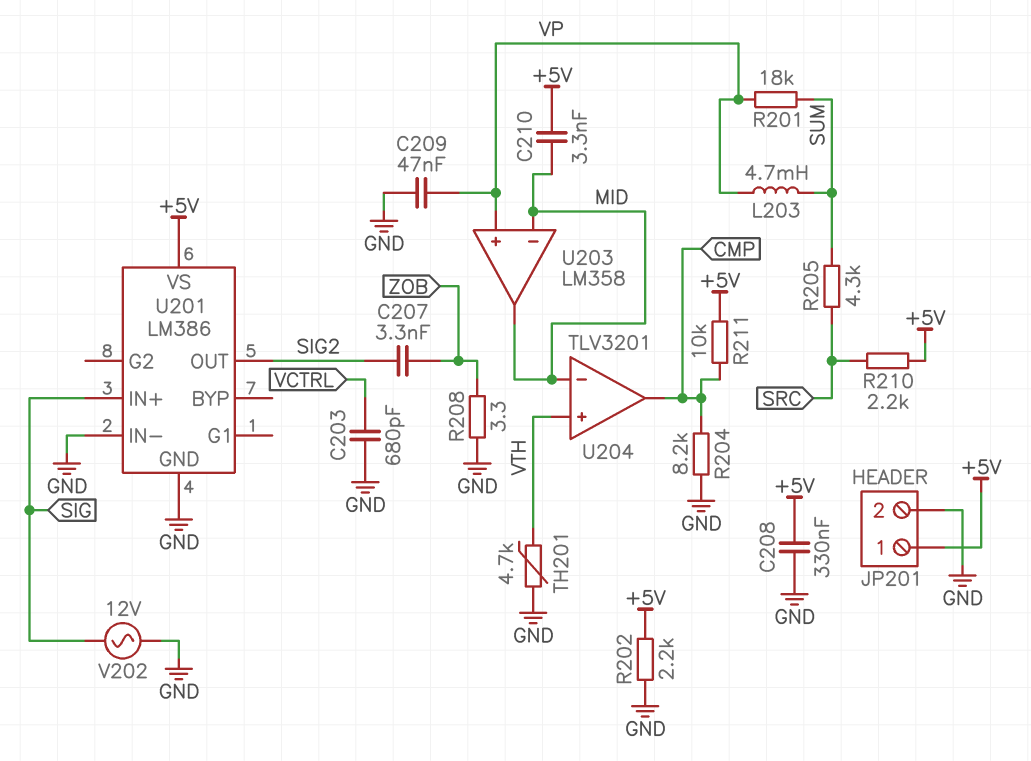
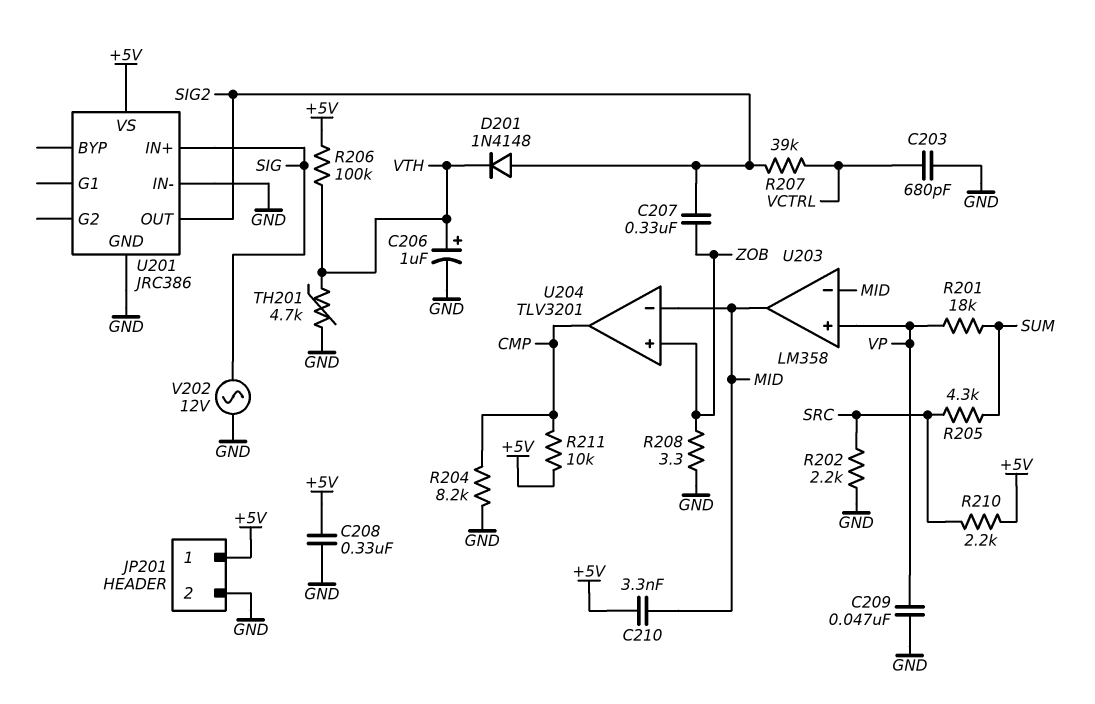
C206: none -> 1uF (plus VTH, minus GND)
C207: 3.3nF (SIG2, ZOB) -> 330nF (SIG2, ZOB)
D201: none -> diode 1N4148 (A SIG2, K VTH)
L203: 4.7mH (SUM, VP) -> none
R202: 2.2k (+5V, GND) -> 2.2k (GND, SRC)
R206: none -> 100k (+5V, VTH)
R207: none -> 39k (SIG2, VCTRL)
U201: LM386 -> JRC386
U204 pin in+: VTH -> ZOB

